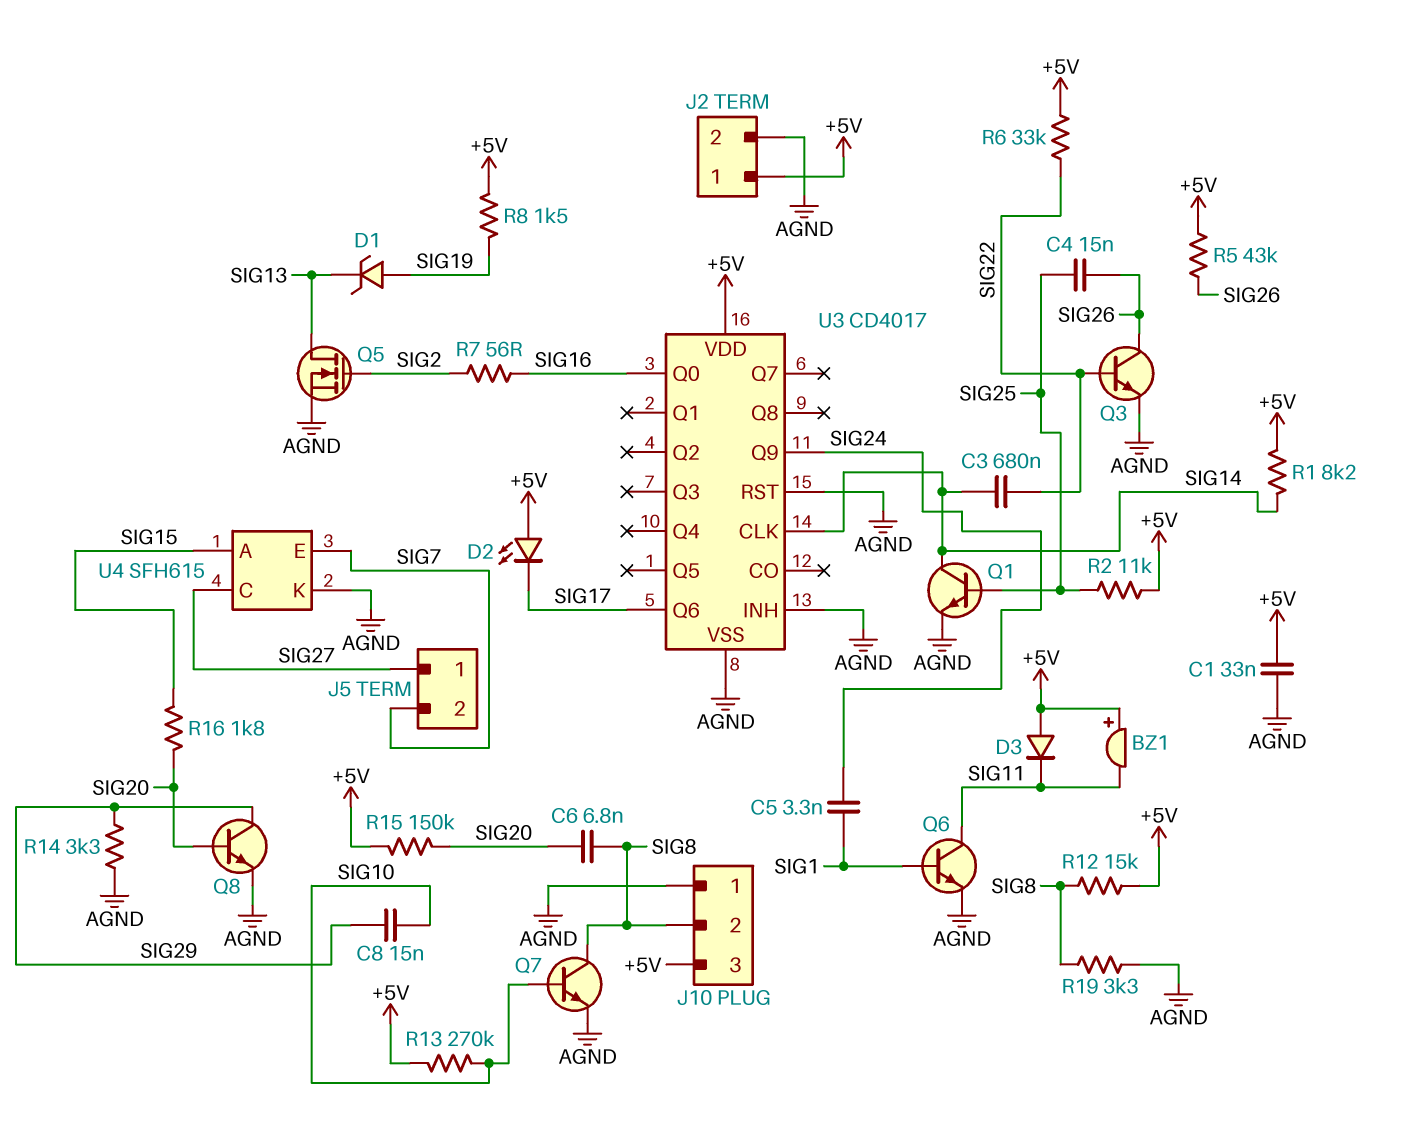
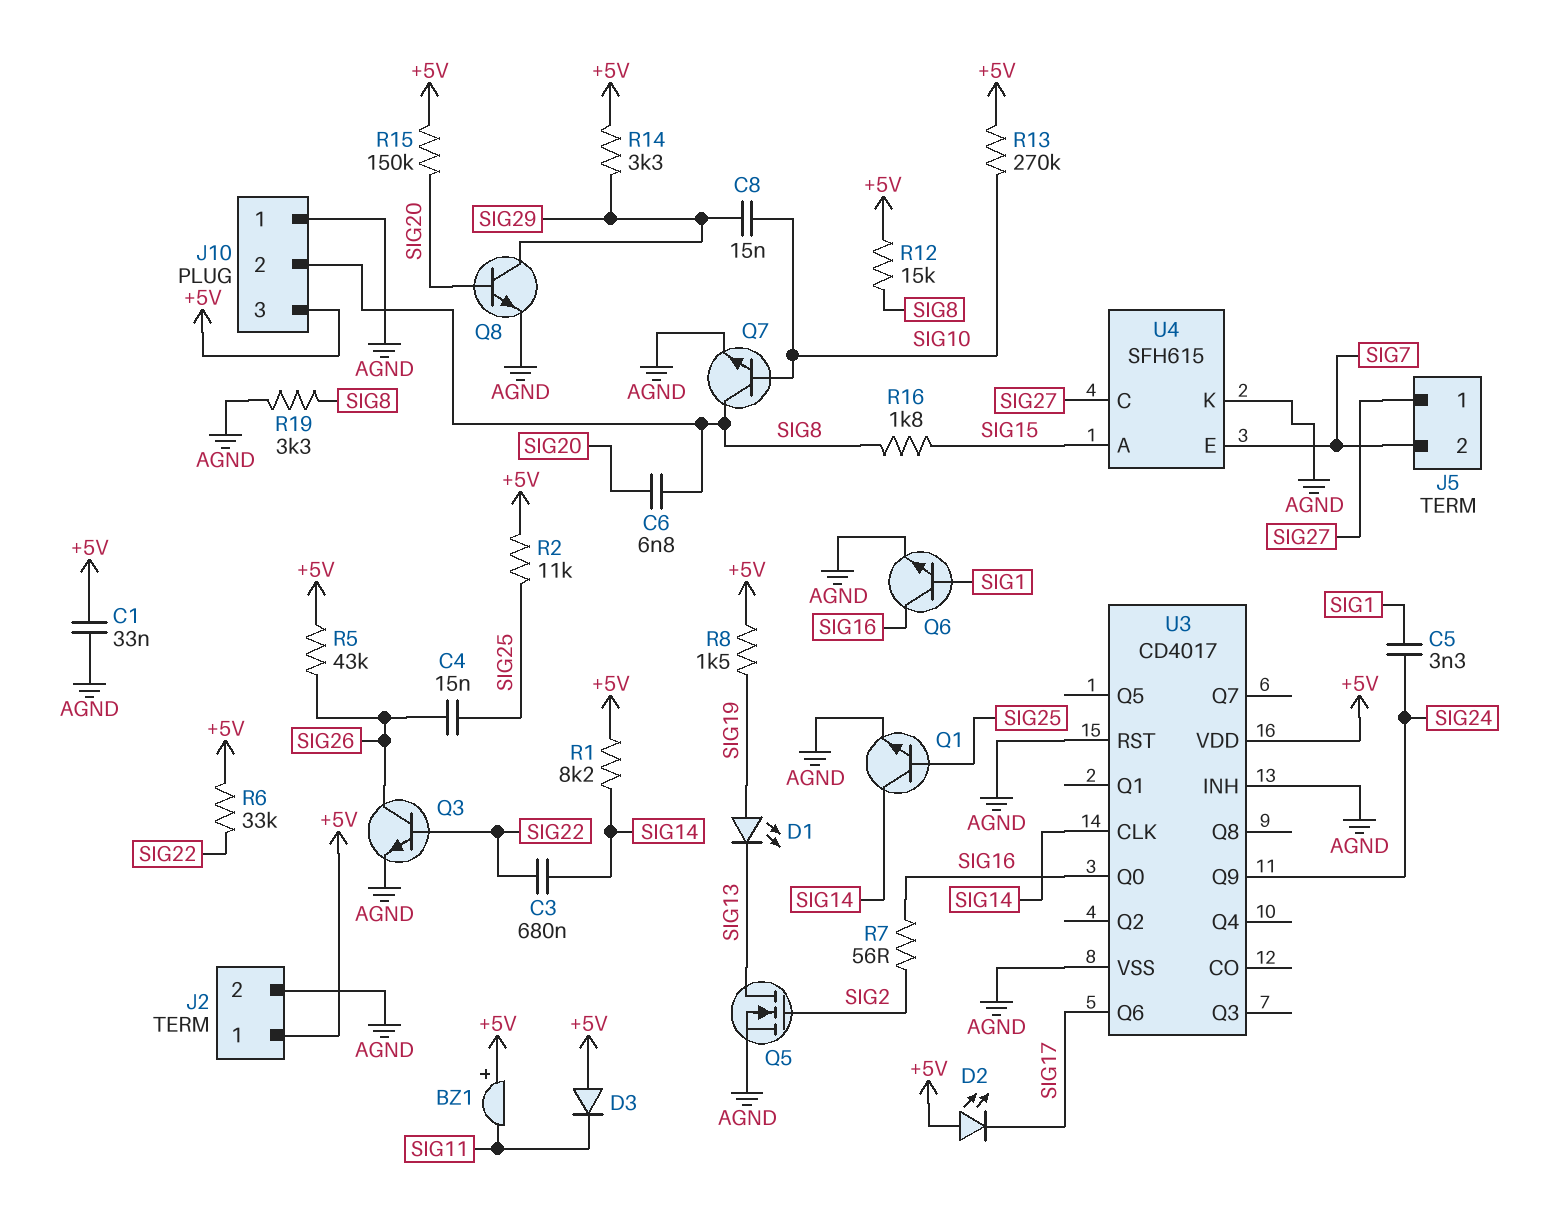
D1: zener (A SIG19, K SIG13) -> LED (A SIG19, K SIG13)
Q6: NPN (B SIG1, C SIG11, E AGND) -> NPN (B SIG1, C SIG16, E AGND)
R14: 3.3k (AGND, SIG29) -> 3.3k (+5V, SIG29)
R16: 1.8k (SIG15, SIG20) -> 1.8k (SIG8, SIG15)

